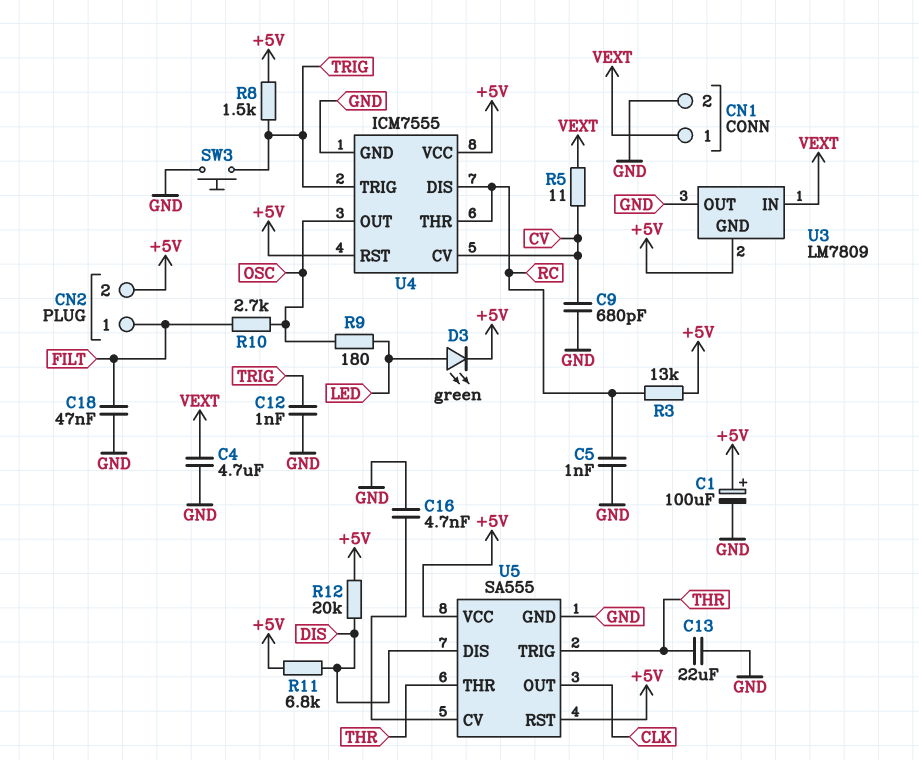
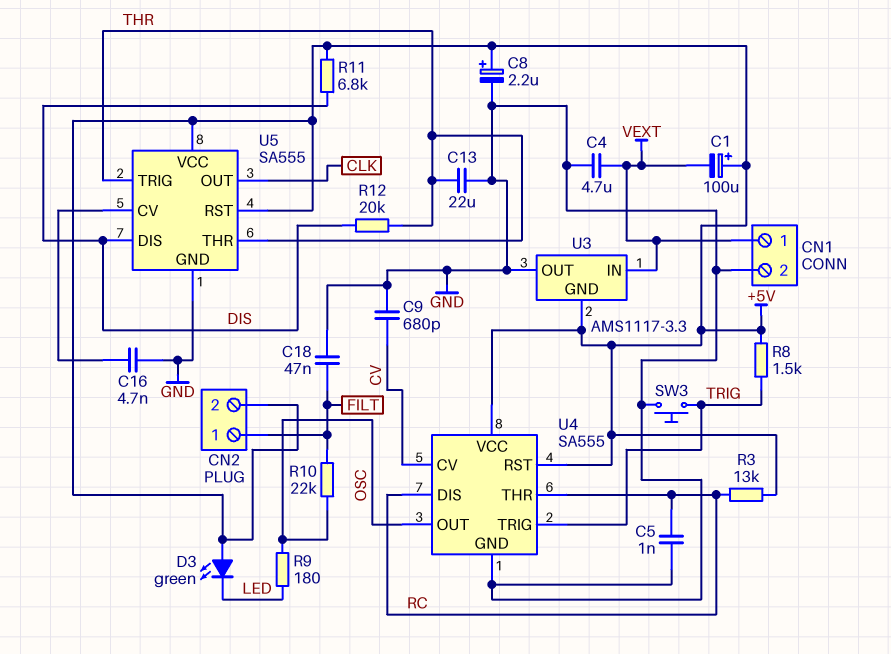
C1: 100uF (plus +5V, minus GND) -> 100uF (plus +5V, minus VEXT)
C8: none -> 2.2uF (plus +5V, minus GND)
C12: 1nF (GND, TRIG) -> none
D3: LED green (A LED, K +5V) -> LED green (A +5V, K LED)
R5: 11 (CV, VEXT) -> none
R10: 2.7k (FILT, OSC) -> 22k (FILT, OSC)
R12: 20k (+5V, DIS) -> 20k (DIS, THR)
U3: LM7809 -> AMS1117-3.3
U4: ICM7555 -> SA555

